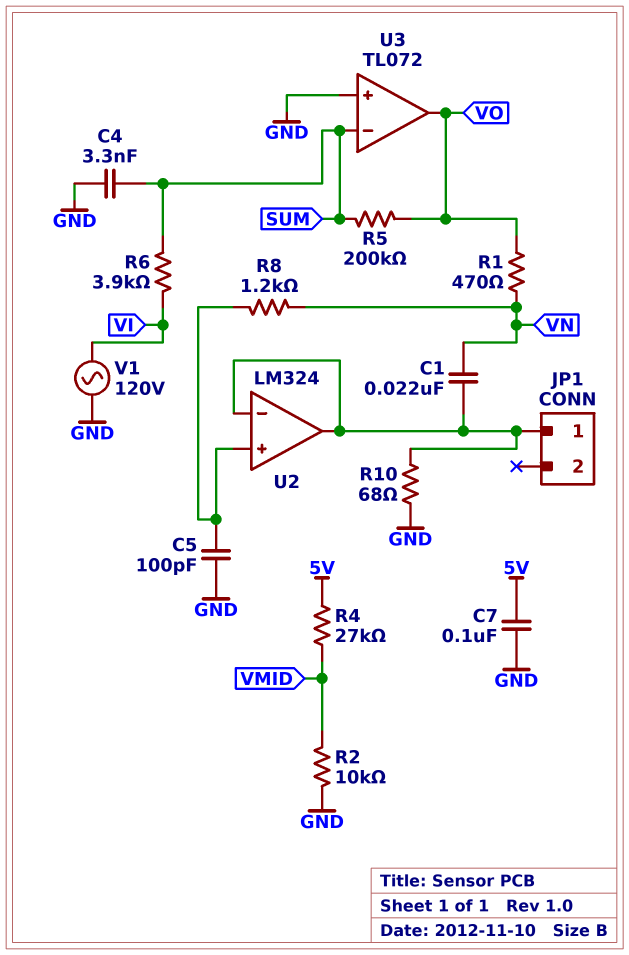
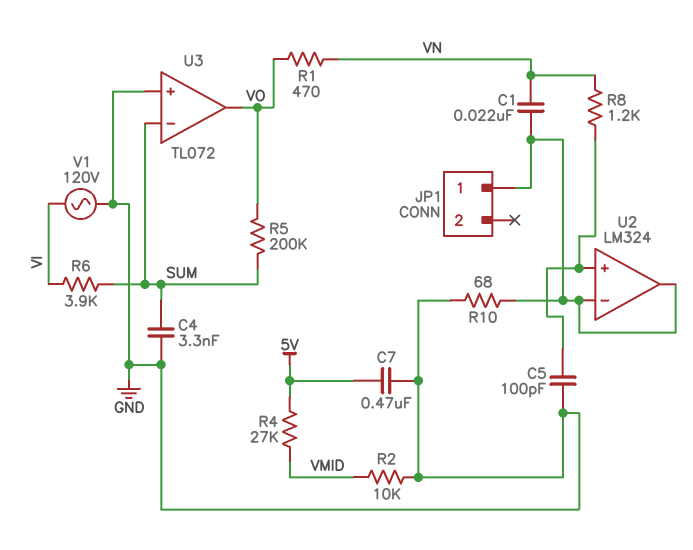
C7: 100nF (5V, GND) -> 470nF (5V, GND)

